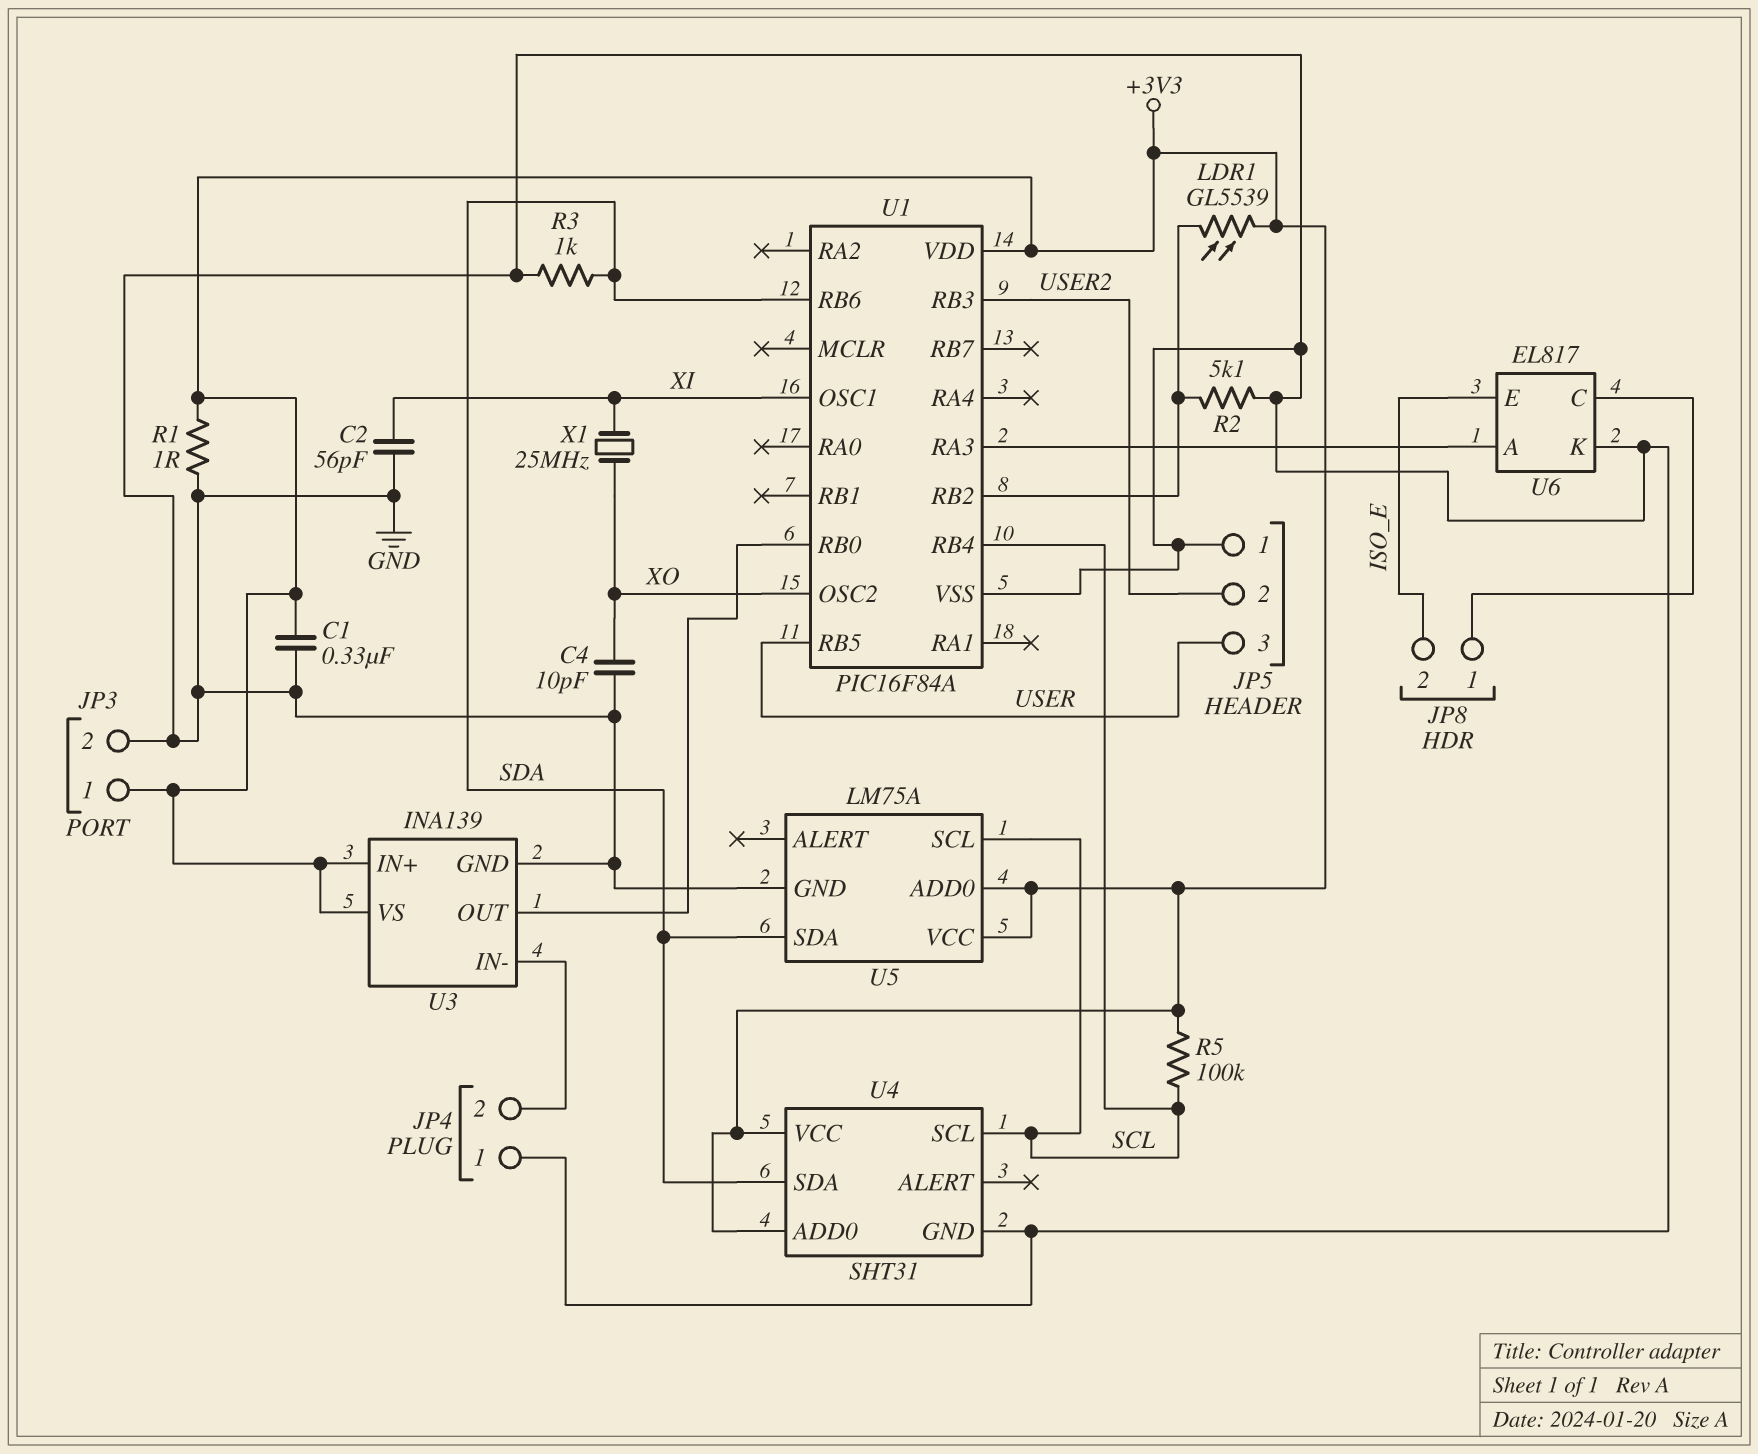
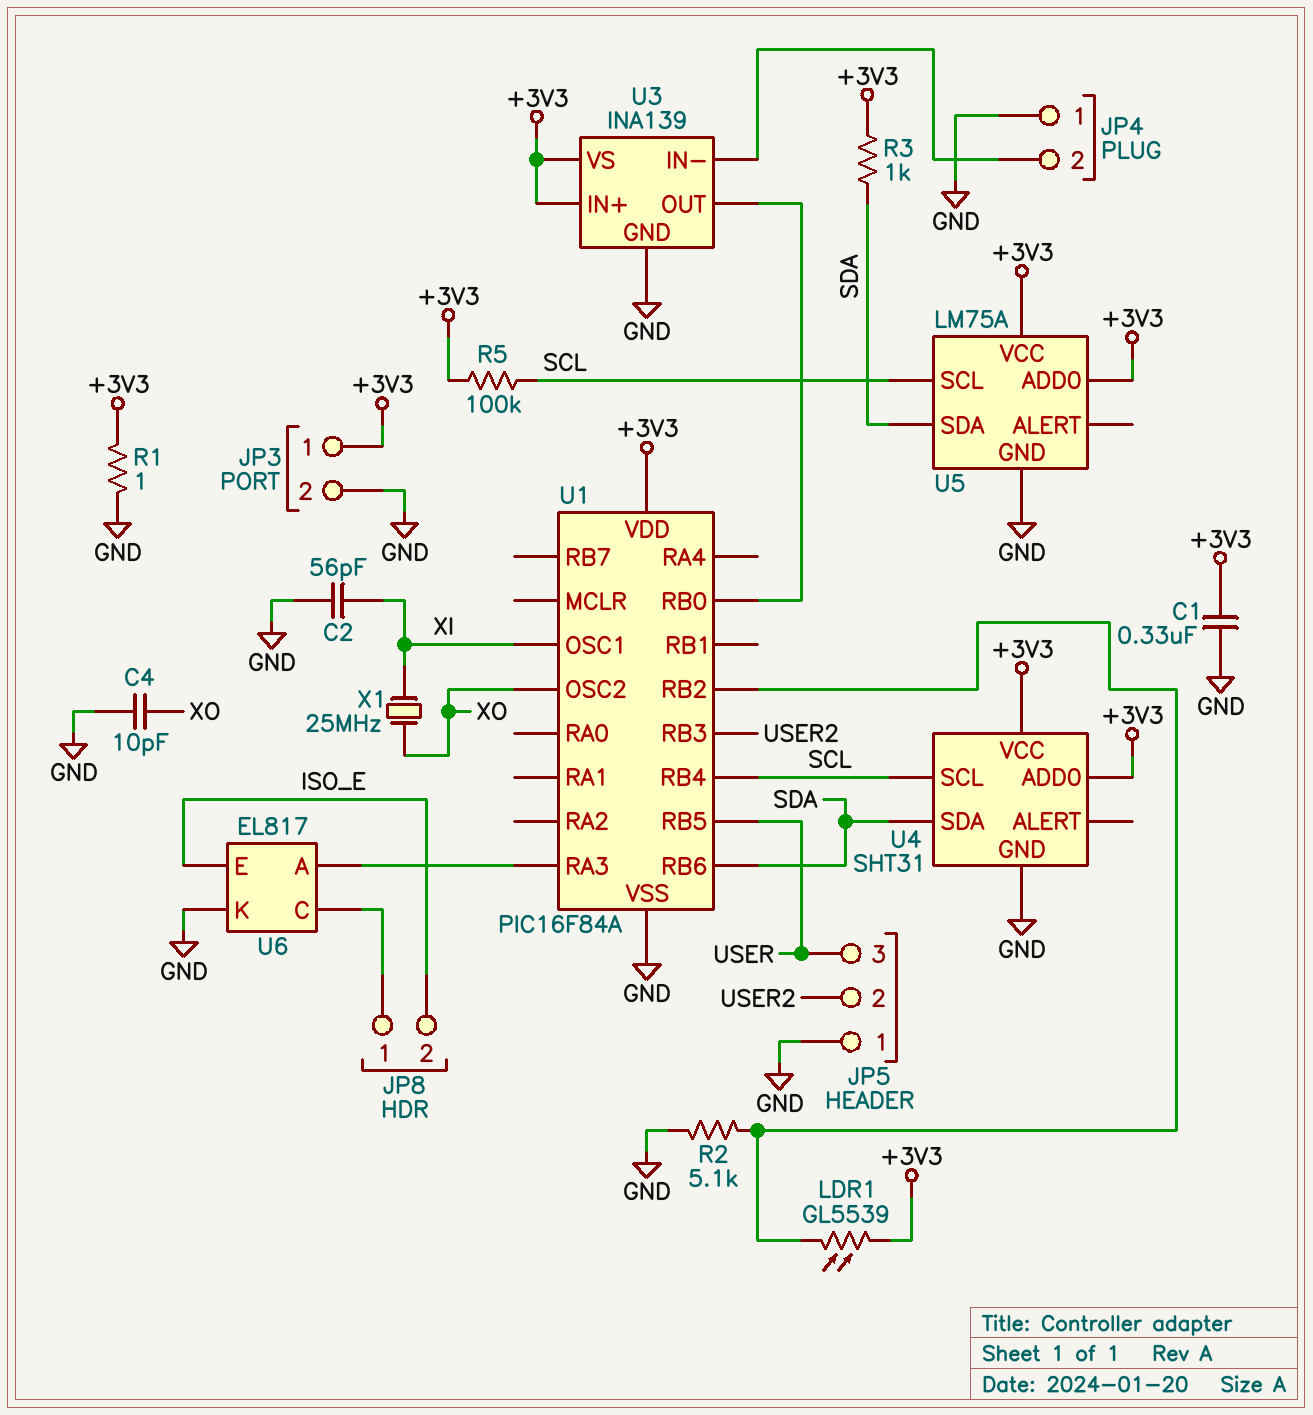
R3: 1k (GND, SDA) -> 1k (+3V3, SDA)

